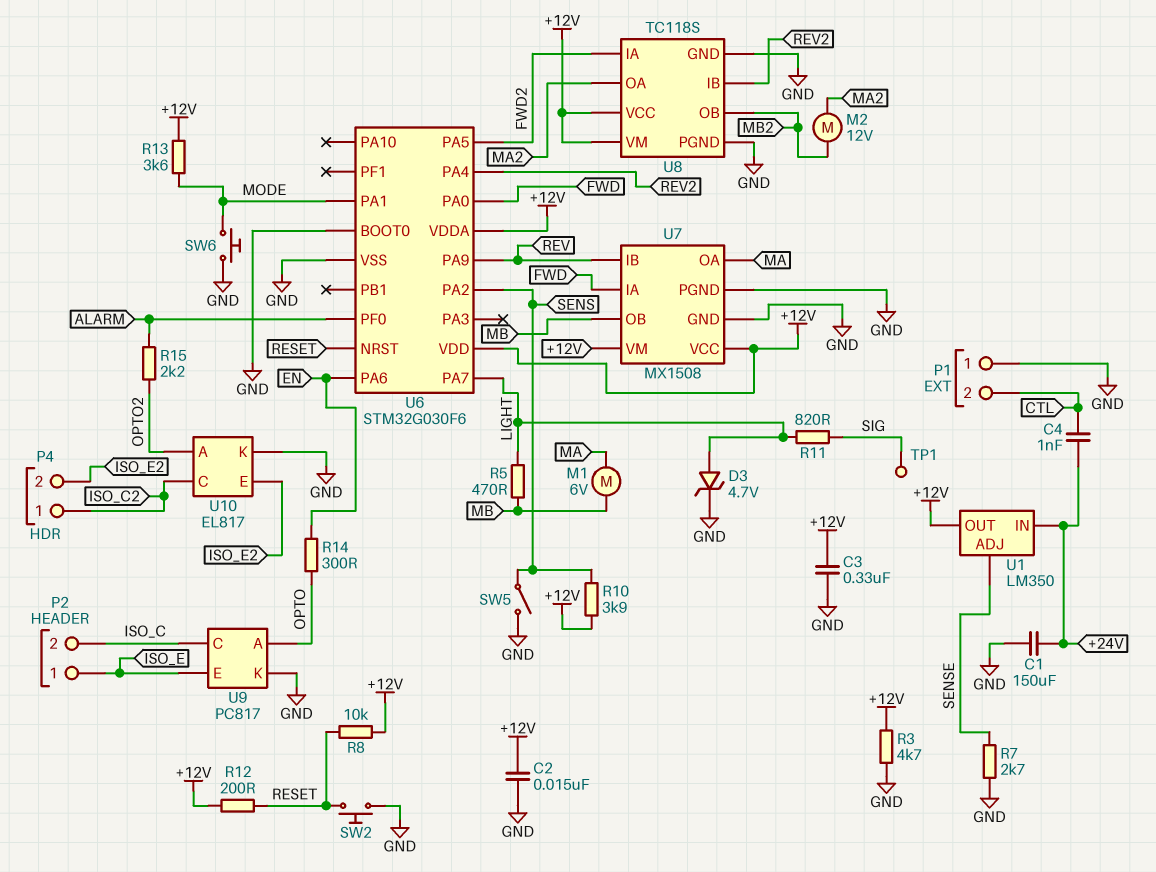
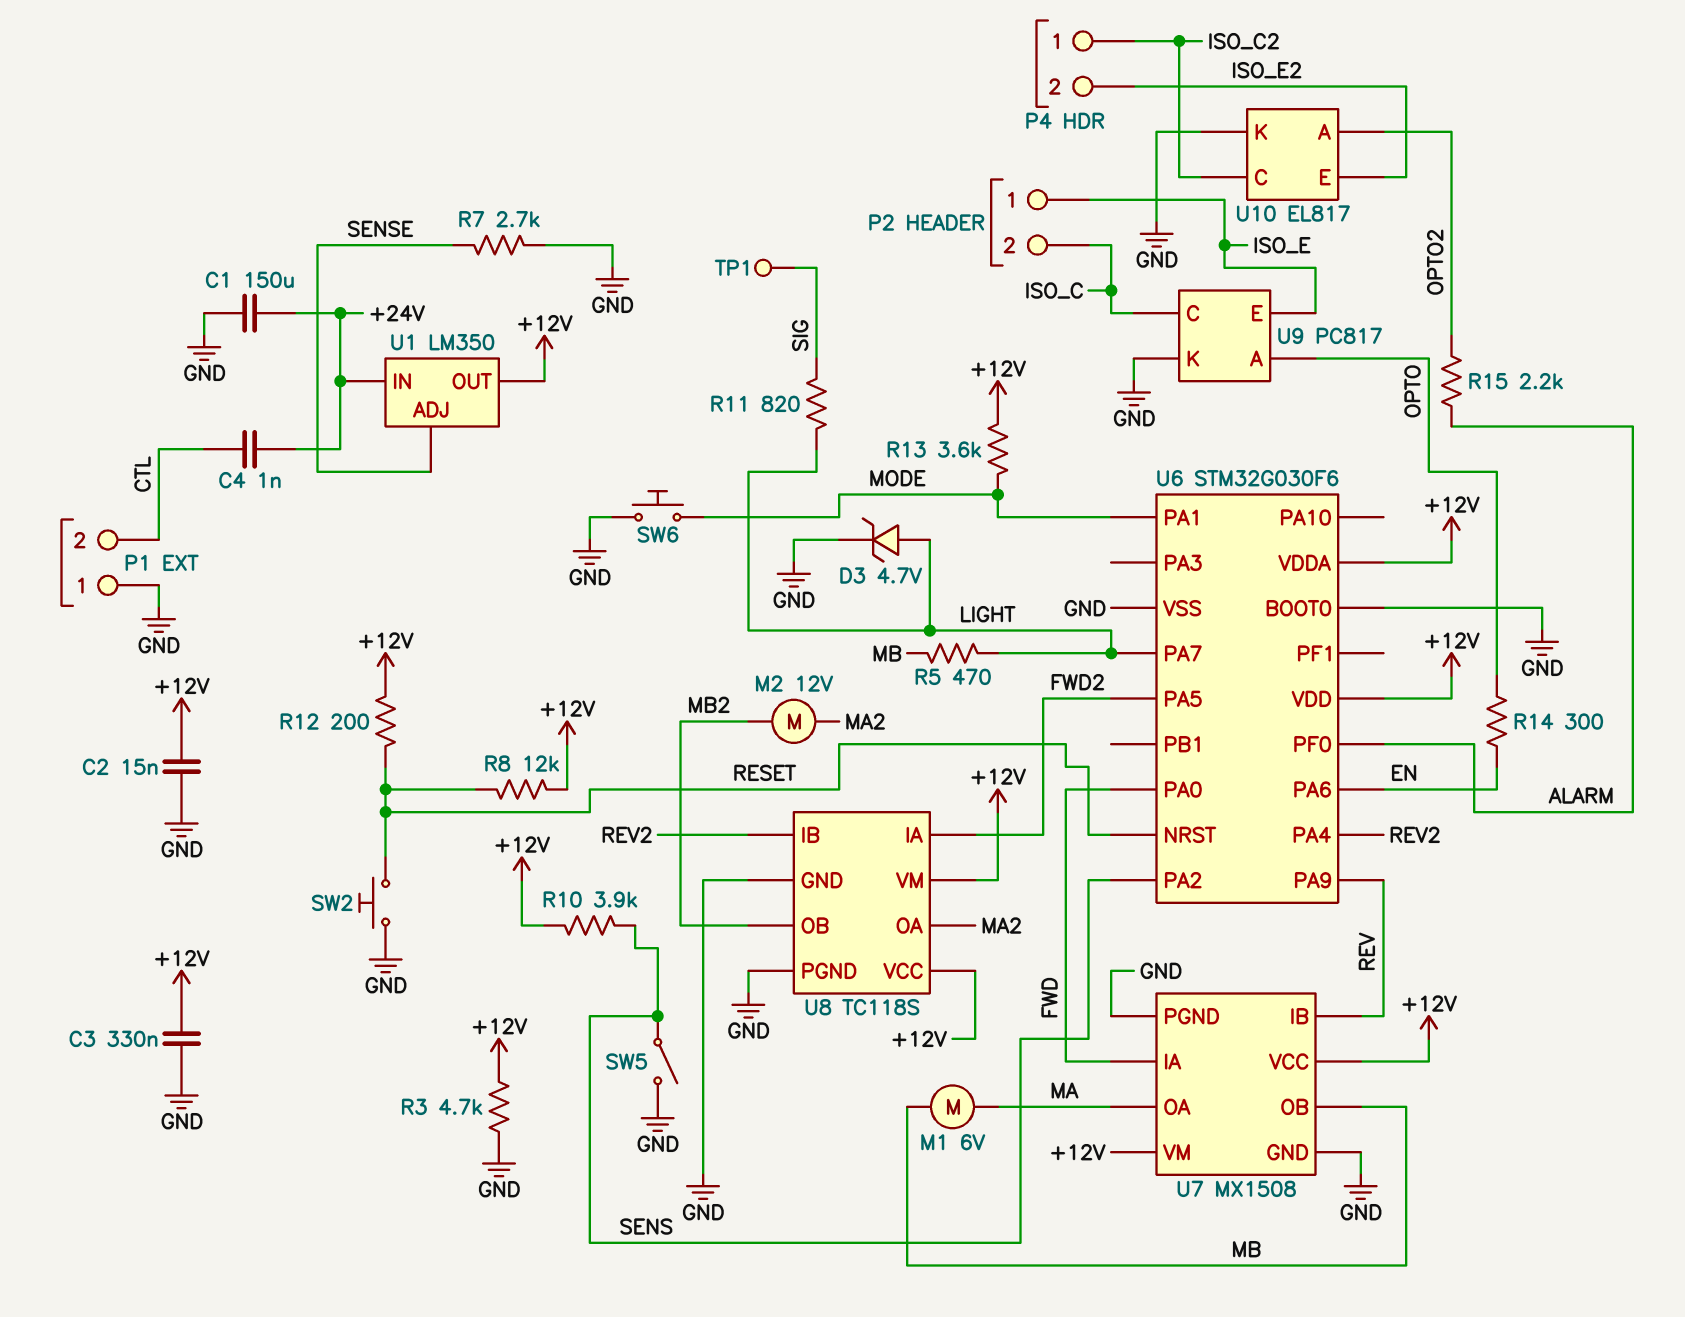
R8: 10k (+12V, RESET) -> 12k (+12V, RESET)

